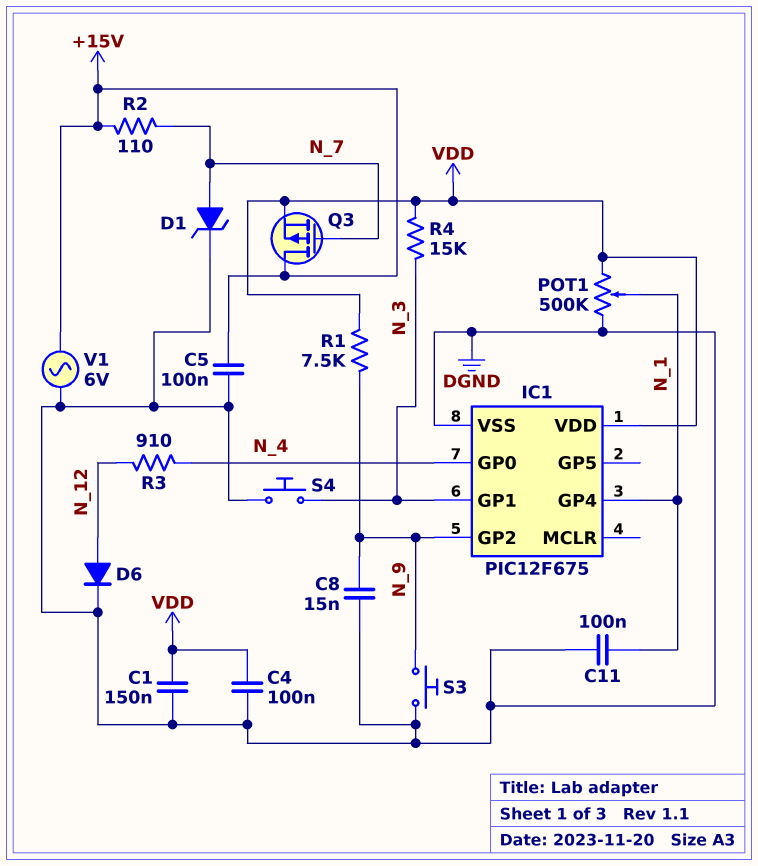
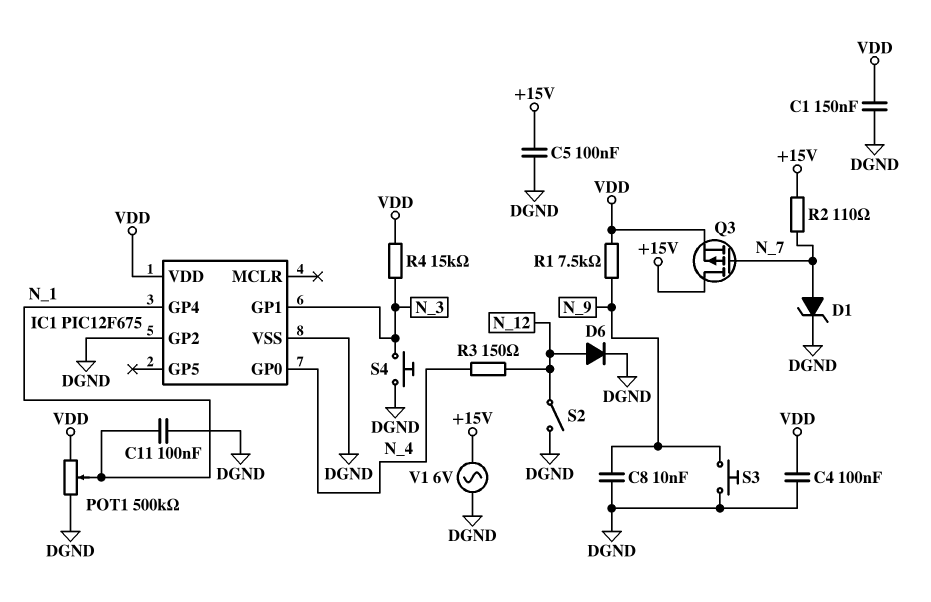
C8: 15nF (DGND, N_9) -> 10nF (DGND, N_9)
IC1 pin GP2: N_9 -> DGND
R3: 910 (N_4, N_12) -> 150 (N_4, N_12)
S2: none -> switch (DGND, N_12)

